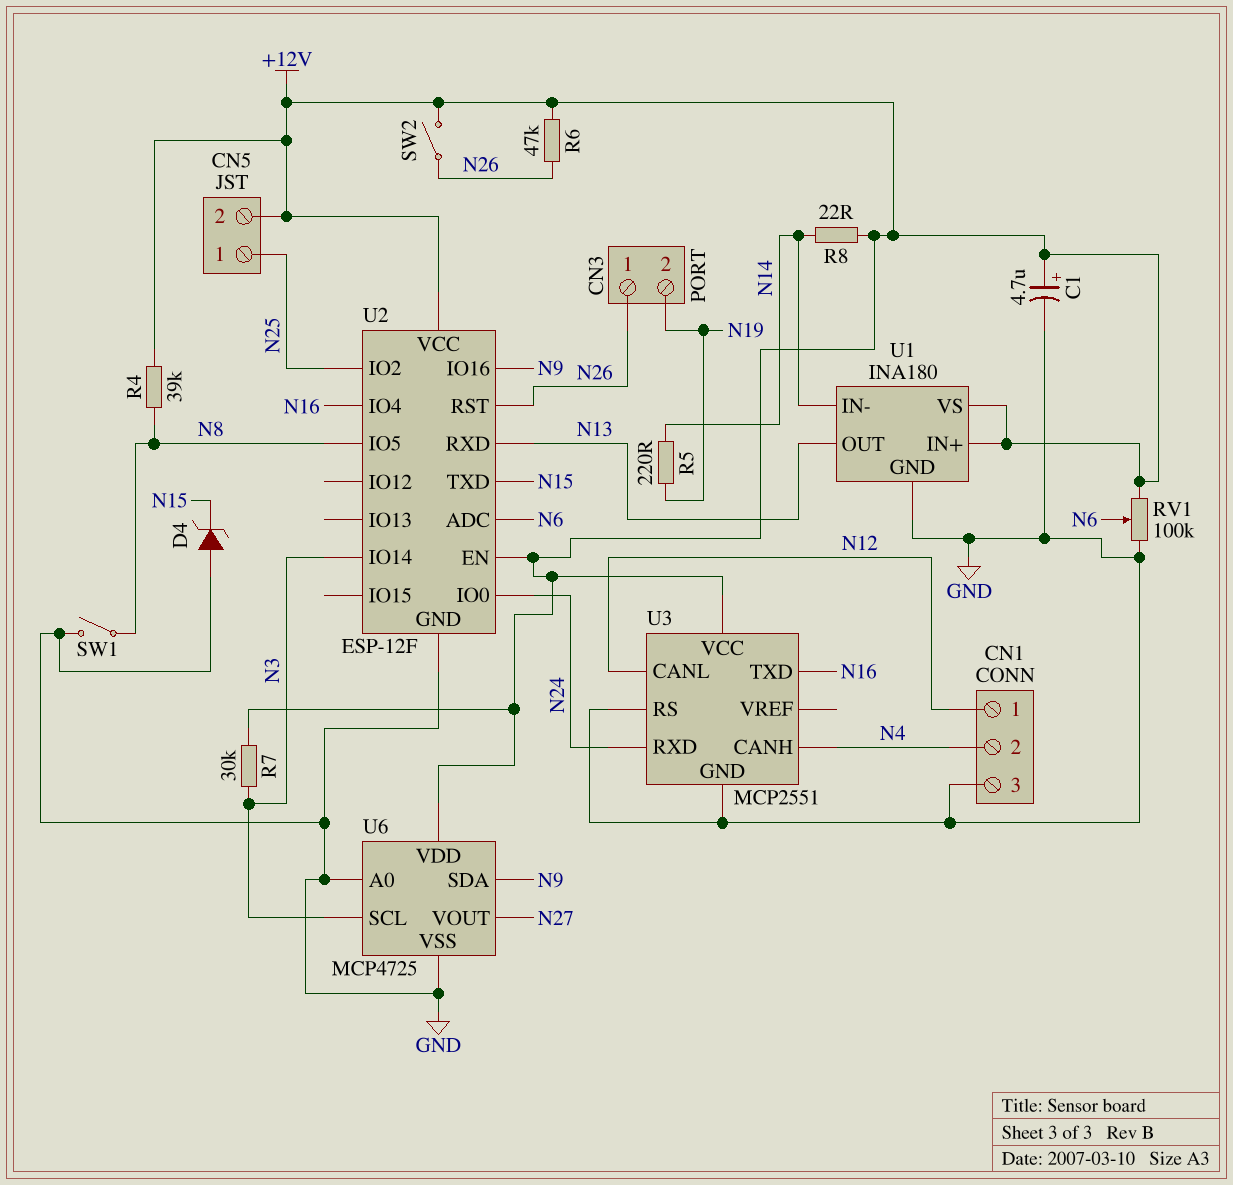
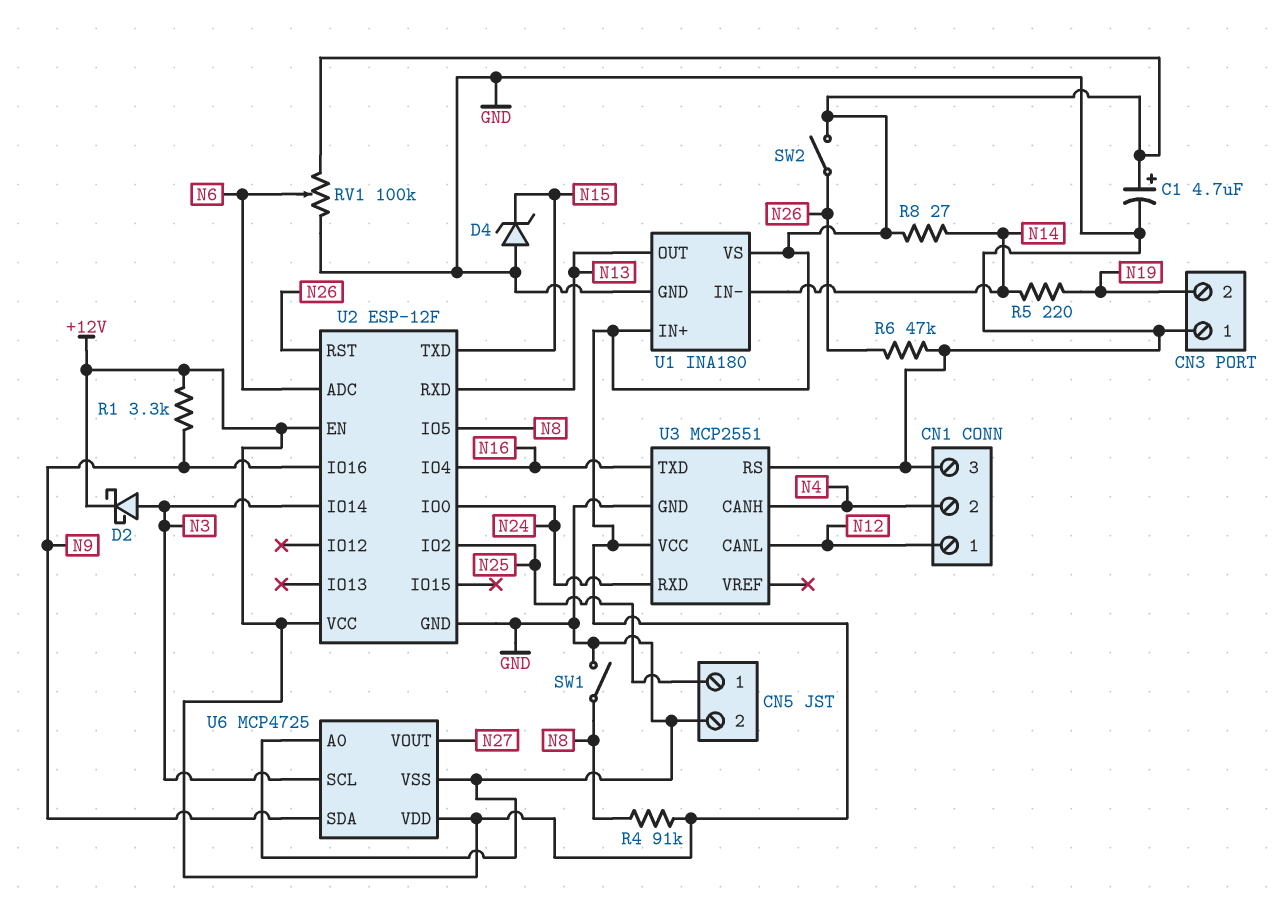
CN3 pin 1: N26 -> GND
CN5 pin 2: +12V -> GND
D2: none -> schottky (A N3, K +12V)
R1: none -> 3.3k (+12V, N9)
R4: 39k (+12V, N8) -> 91k (+12V, N8)
R6: 47k (+12V, N26) -> 47k (GND, N26)
R7: 30k (+12V, N3) -> none
R8: 22 (+12V, N14) -> 27 (+12V, N14)

